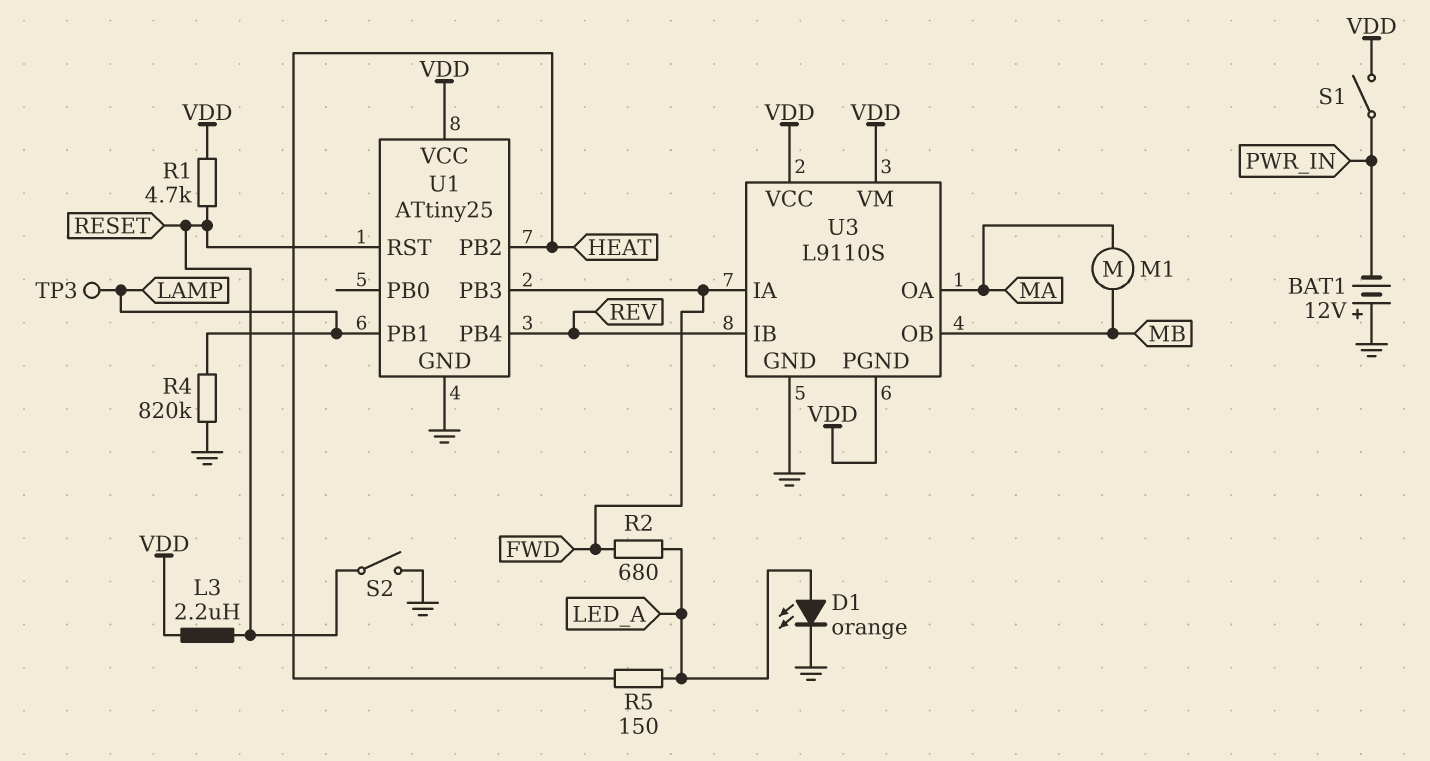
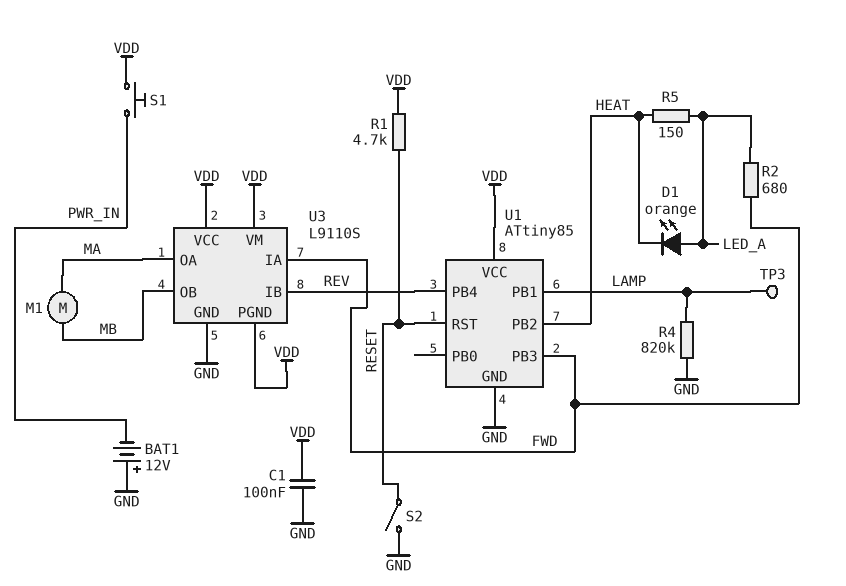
C1: none -> 100nF (GND, VDD)
D1: LED orange (A LED_A, K GND) -> LED orange (A LED_A, K HEAT)
L3: 2.2uH (RESET, VDD) -> none
S1: switch (PWR_IN, VDD) -> button (PWR_IN, VDD)
U1: ATtiny25 -> ATtiny85

